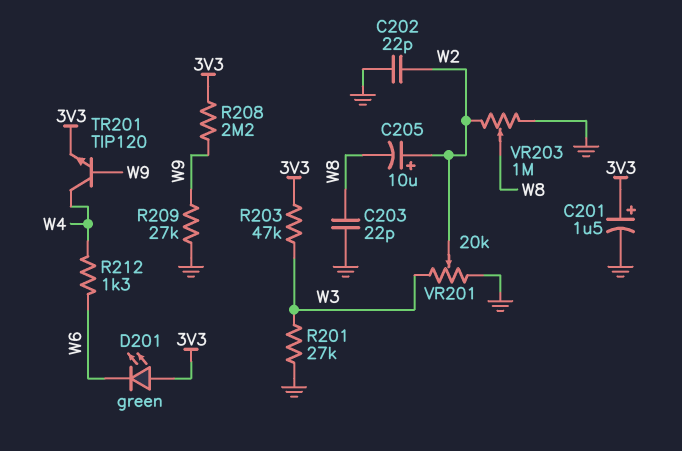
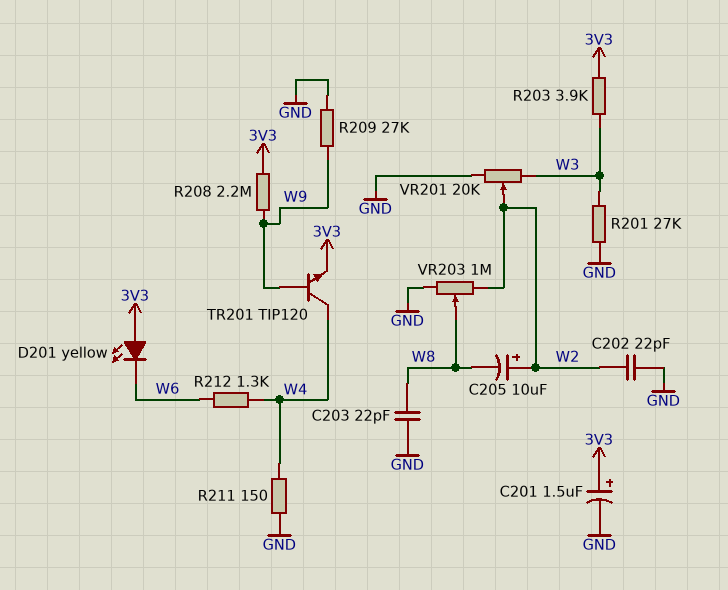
D201: LED green (A 3V3, K W6) -> LED yellow (A 3V3, K W6)
R203: 47k (3V3, W3) -> 3.9k (3V3, W3)
R211: none -> 150 (GND, W4)

